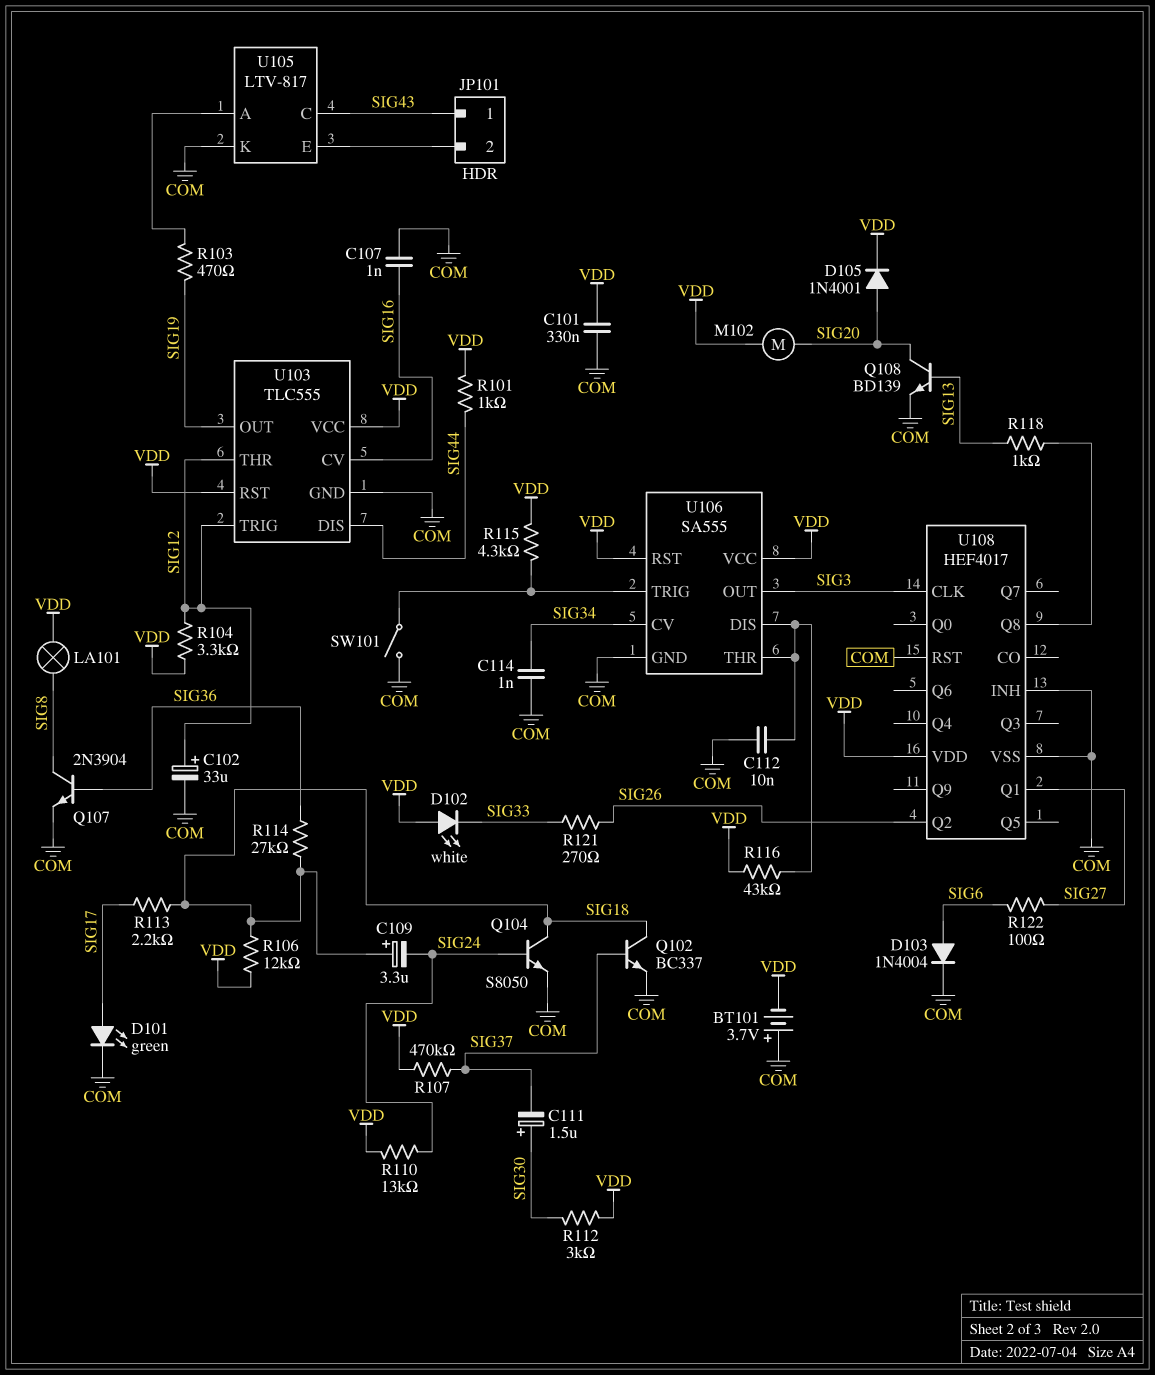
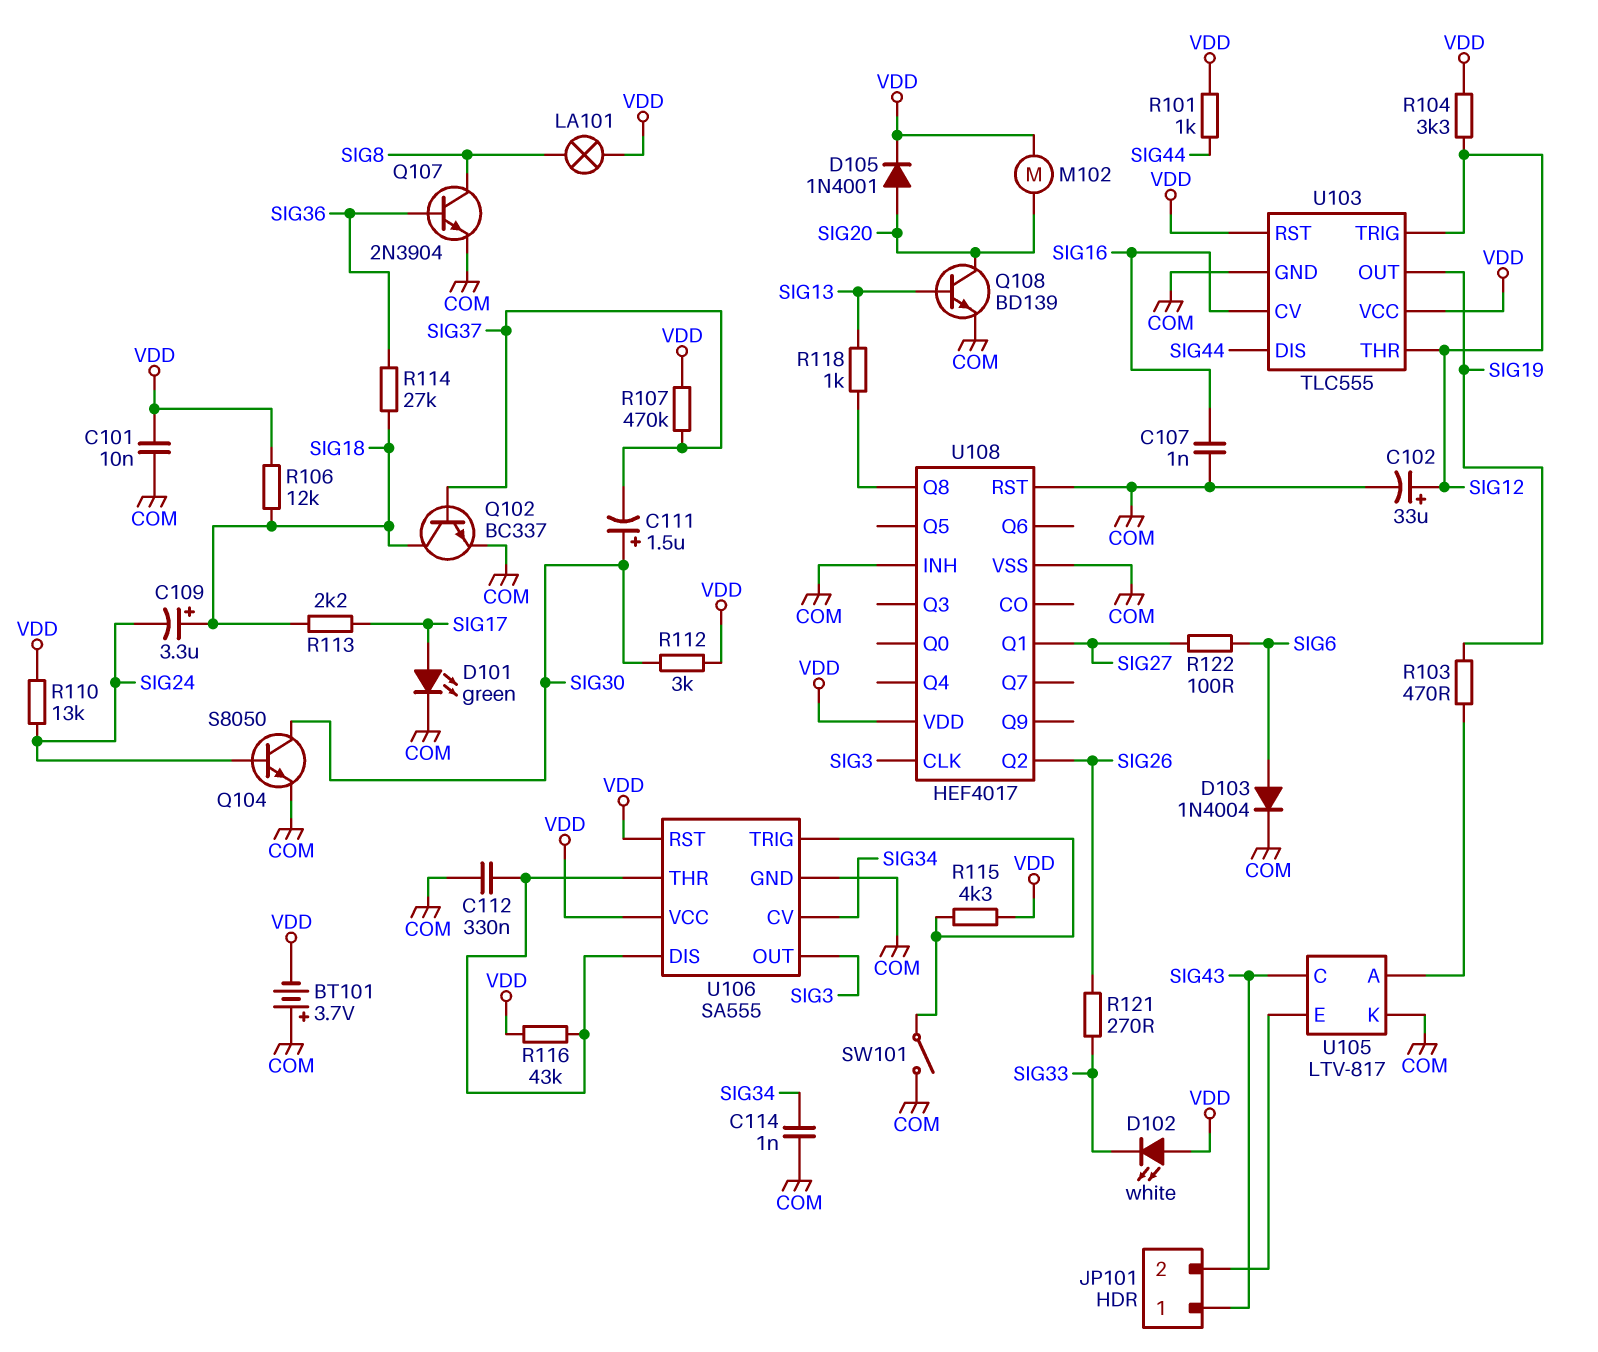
C101: 330nF (COM, VDD) -> 10nF (COM, VDD)
C112: 10nF (COM, U106/DIS) -> 330nF (COM, U106/DIS)
Q104: NPN S8050 (B SIG24, C SIG18, E COM) -> NPN S8050 (B SIG24, C SIG30, E COM)

